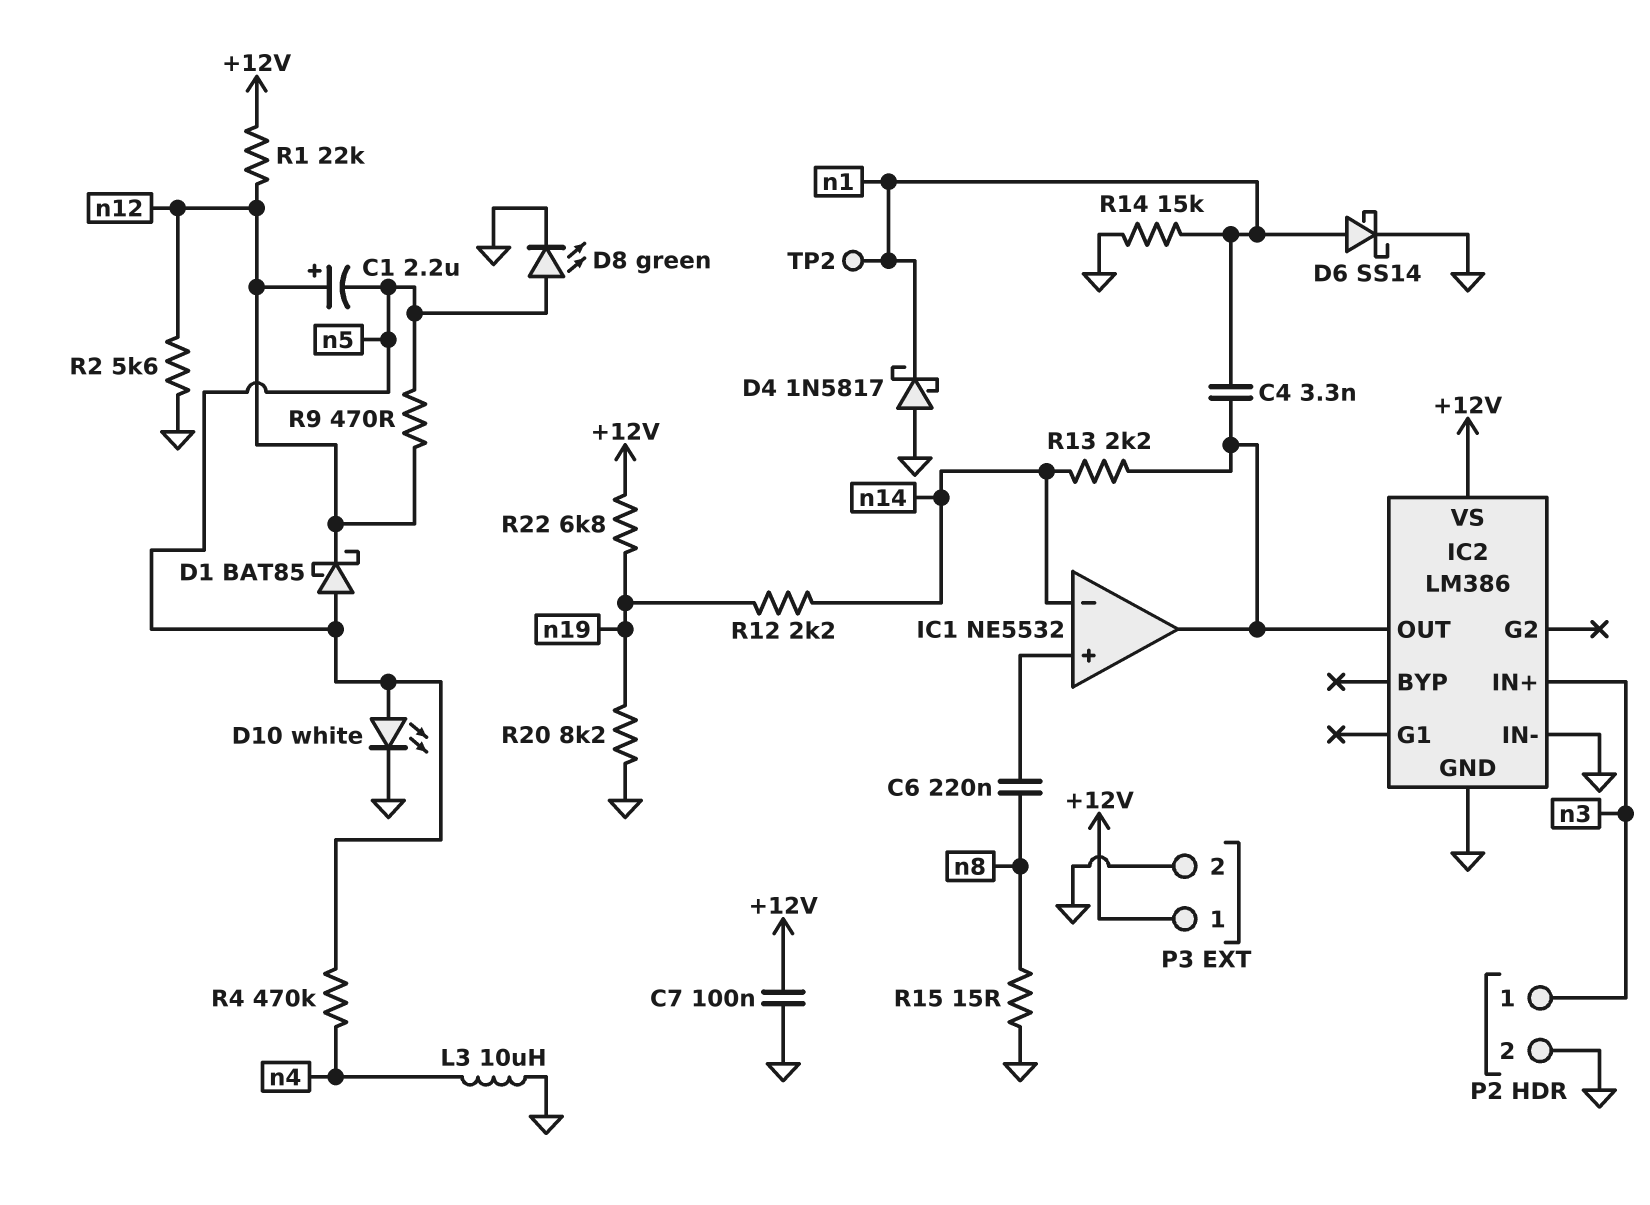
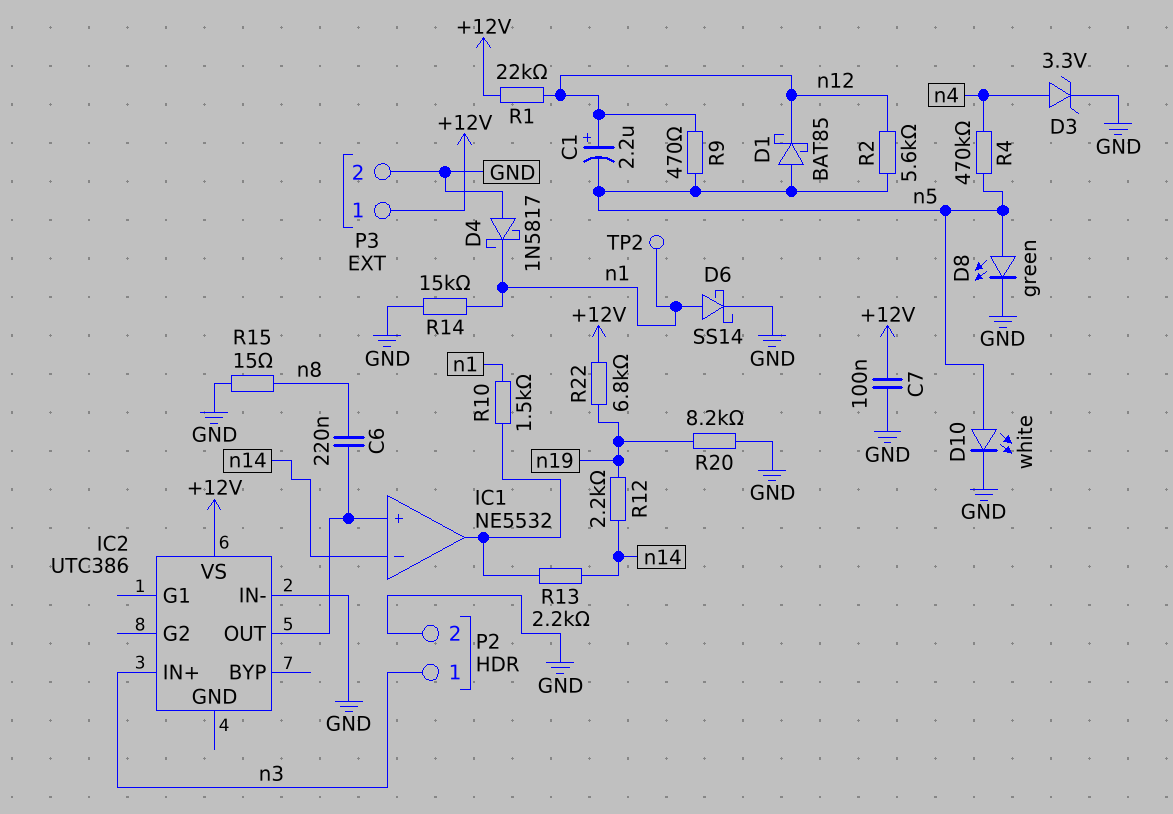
C4: 3.3nF (IC1/out, n1) -> none
D3: none -> zener 3.3V (A n4, K GND)
IC2: LM386 -> UTC386
IC2 pin GND: GND -> none
IC2 pin OUT: IC1/out -> IC1/in+
L3: 10uH (GND, n4) -> none
R2: 5.6k (GND, n12) -> 5.6k (n5, n12)
R10: none -> 1.5k (IC1/out, n1)

